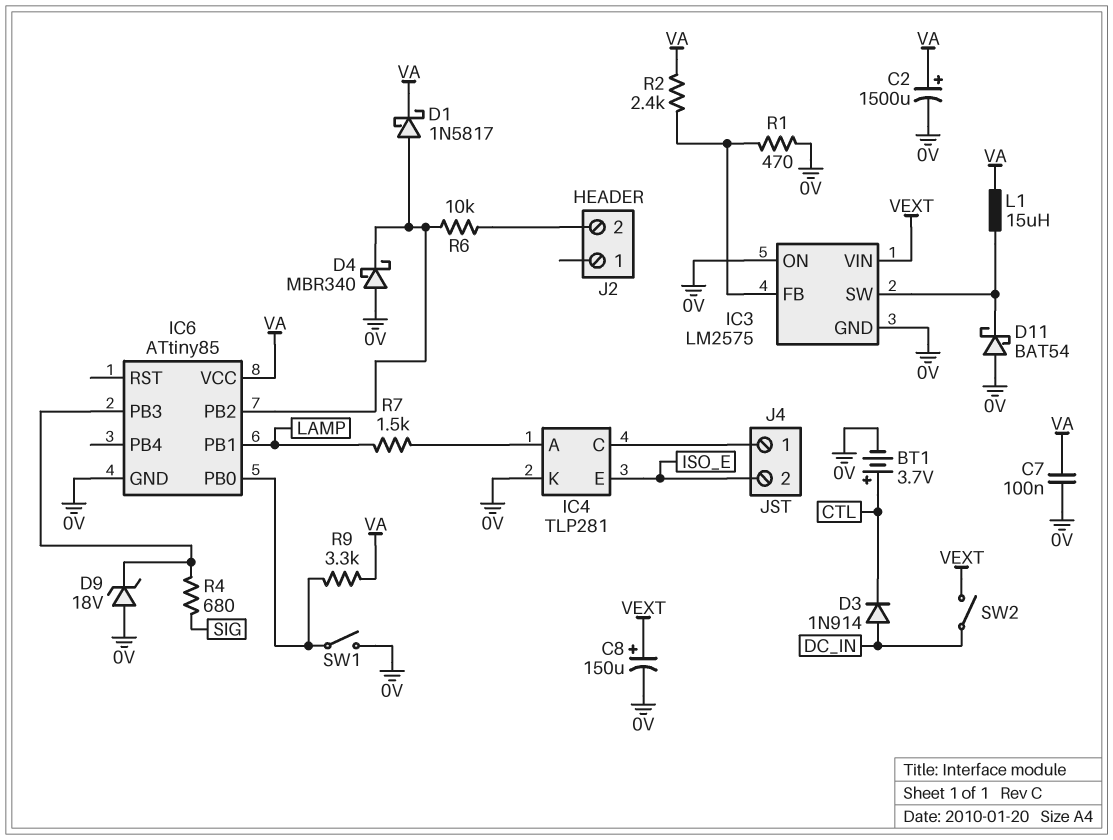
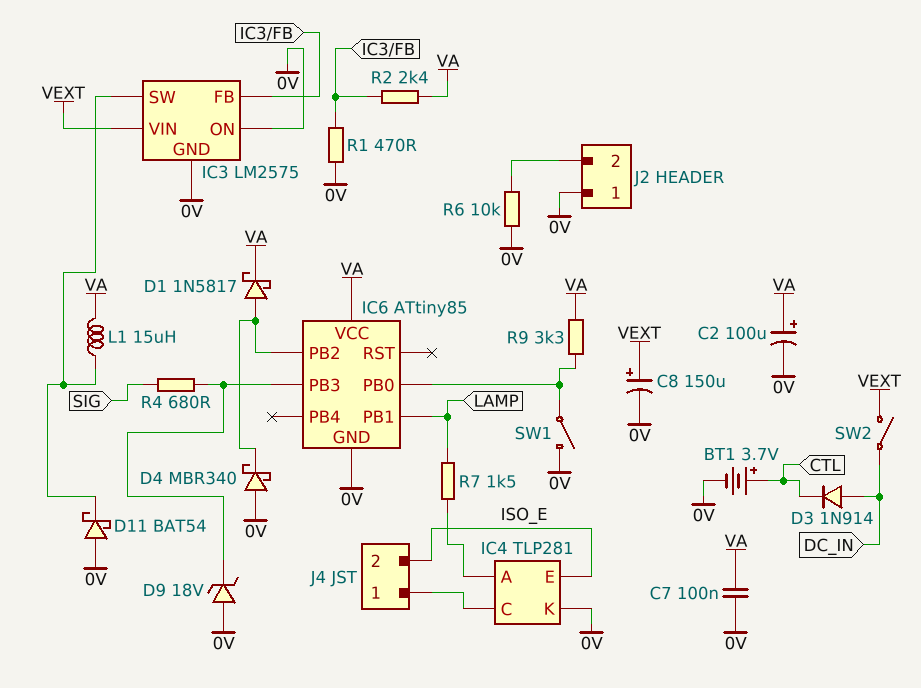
C2: 1500uF (plus VA, minus 0V) -> 100uF (plus VA, minus 0V)
J2 pin 1: none -> 0V
R6: 10k (IC6/PB2, J2/2) -> 10k (0V, J2/2)

